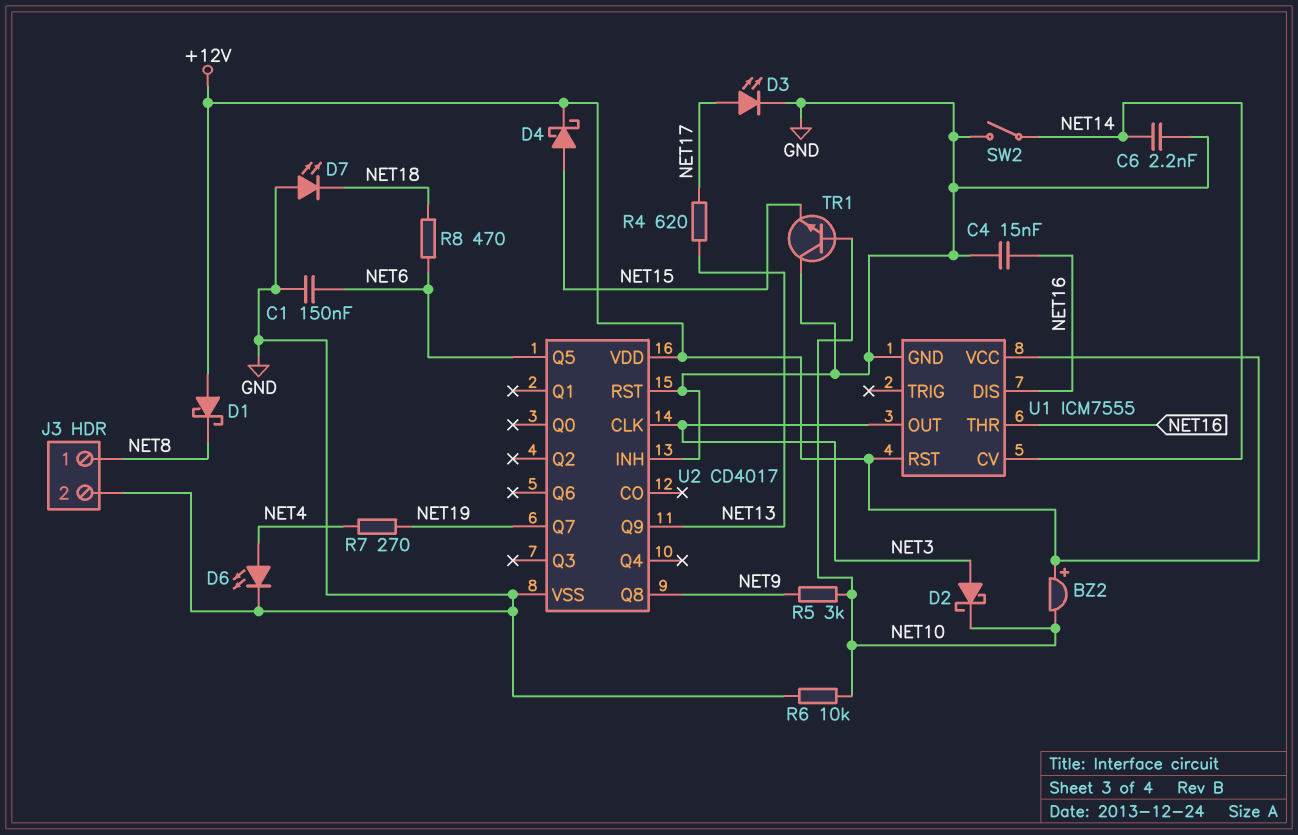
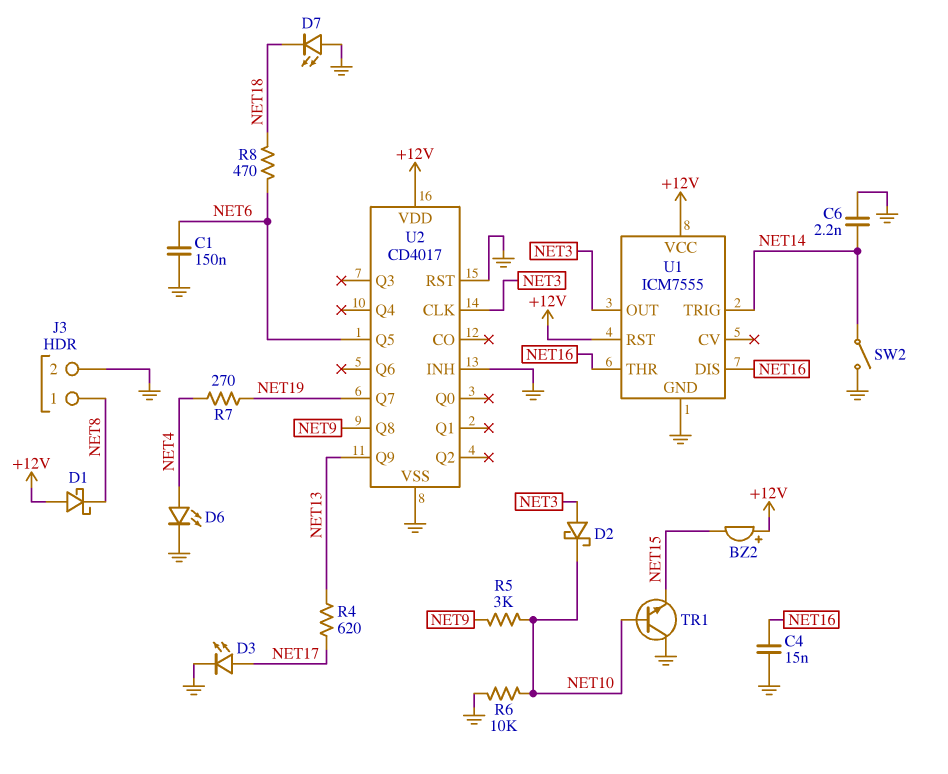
BZ2: buzzer (plus +12V, minus NET10) -> buzzer (plus +12V, minus NET15)
D4: schottky (A NET15, K +12V) -> none
U1 pin CV: NET14 -> none
U1 pin TRIG: none -> NET14

